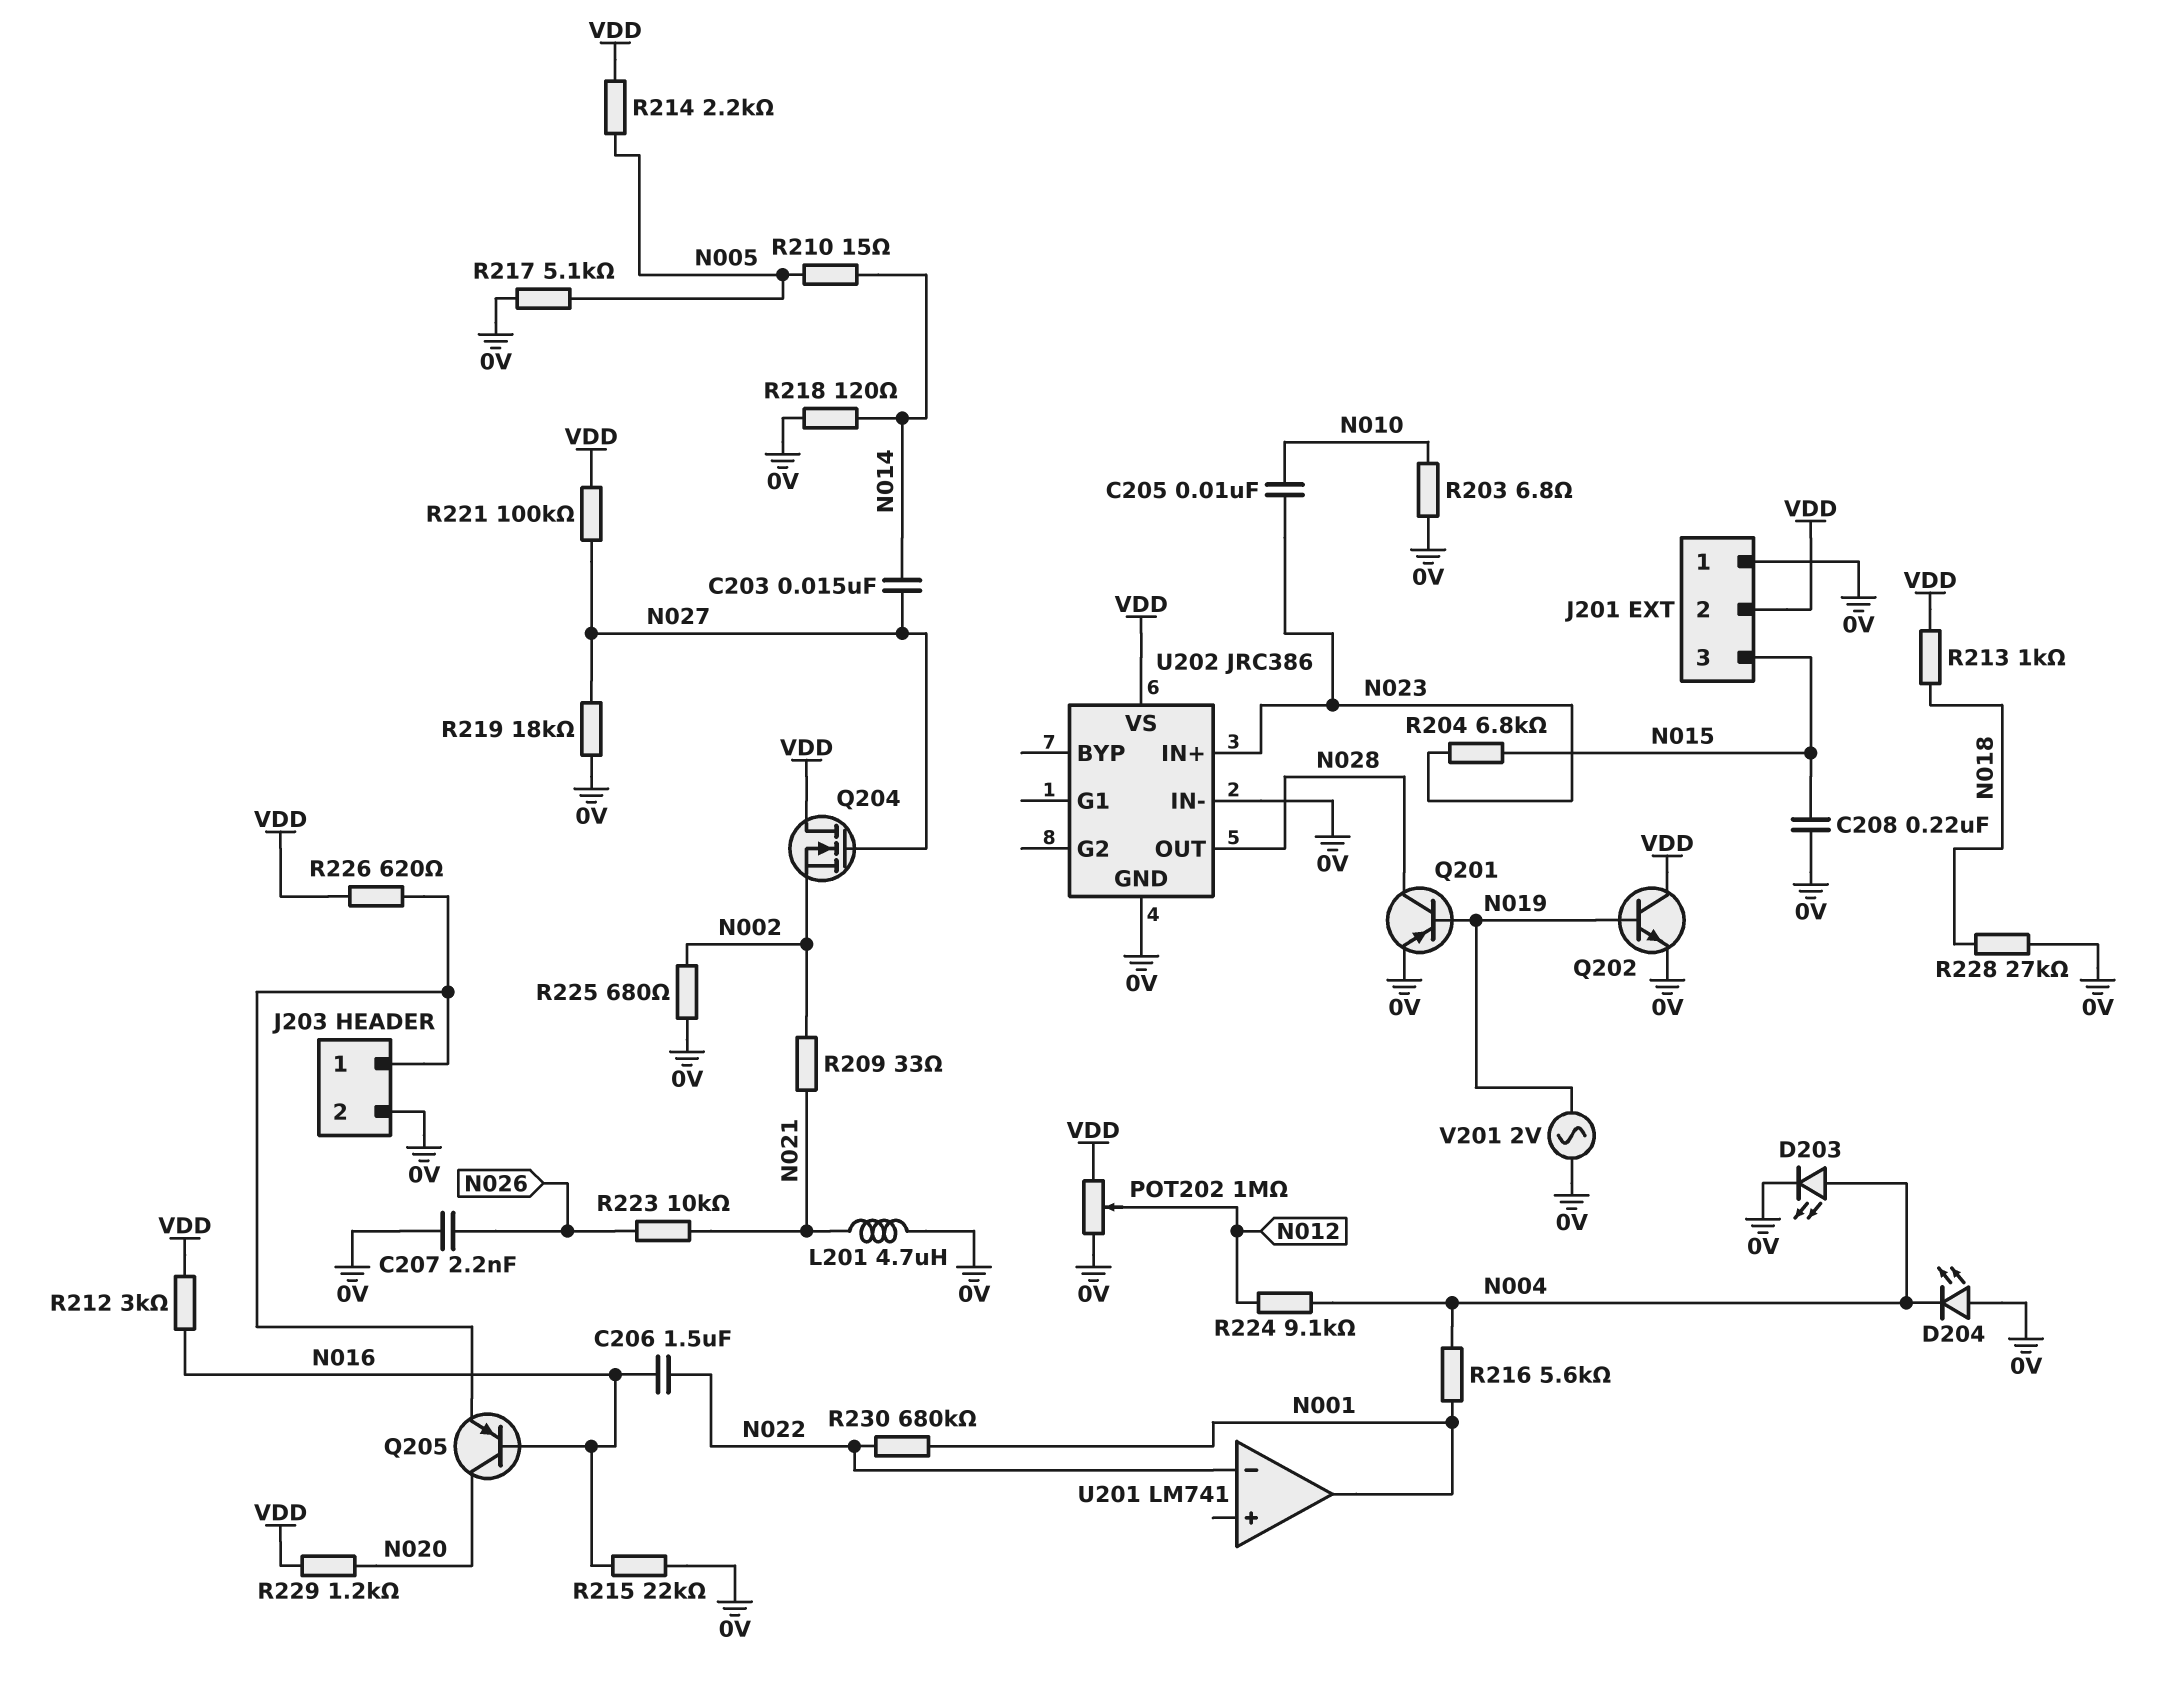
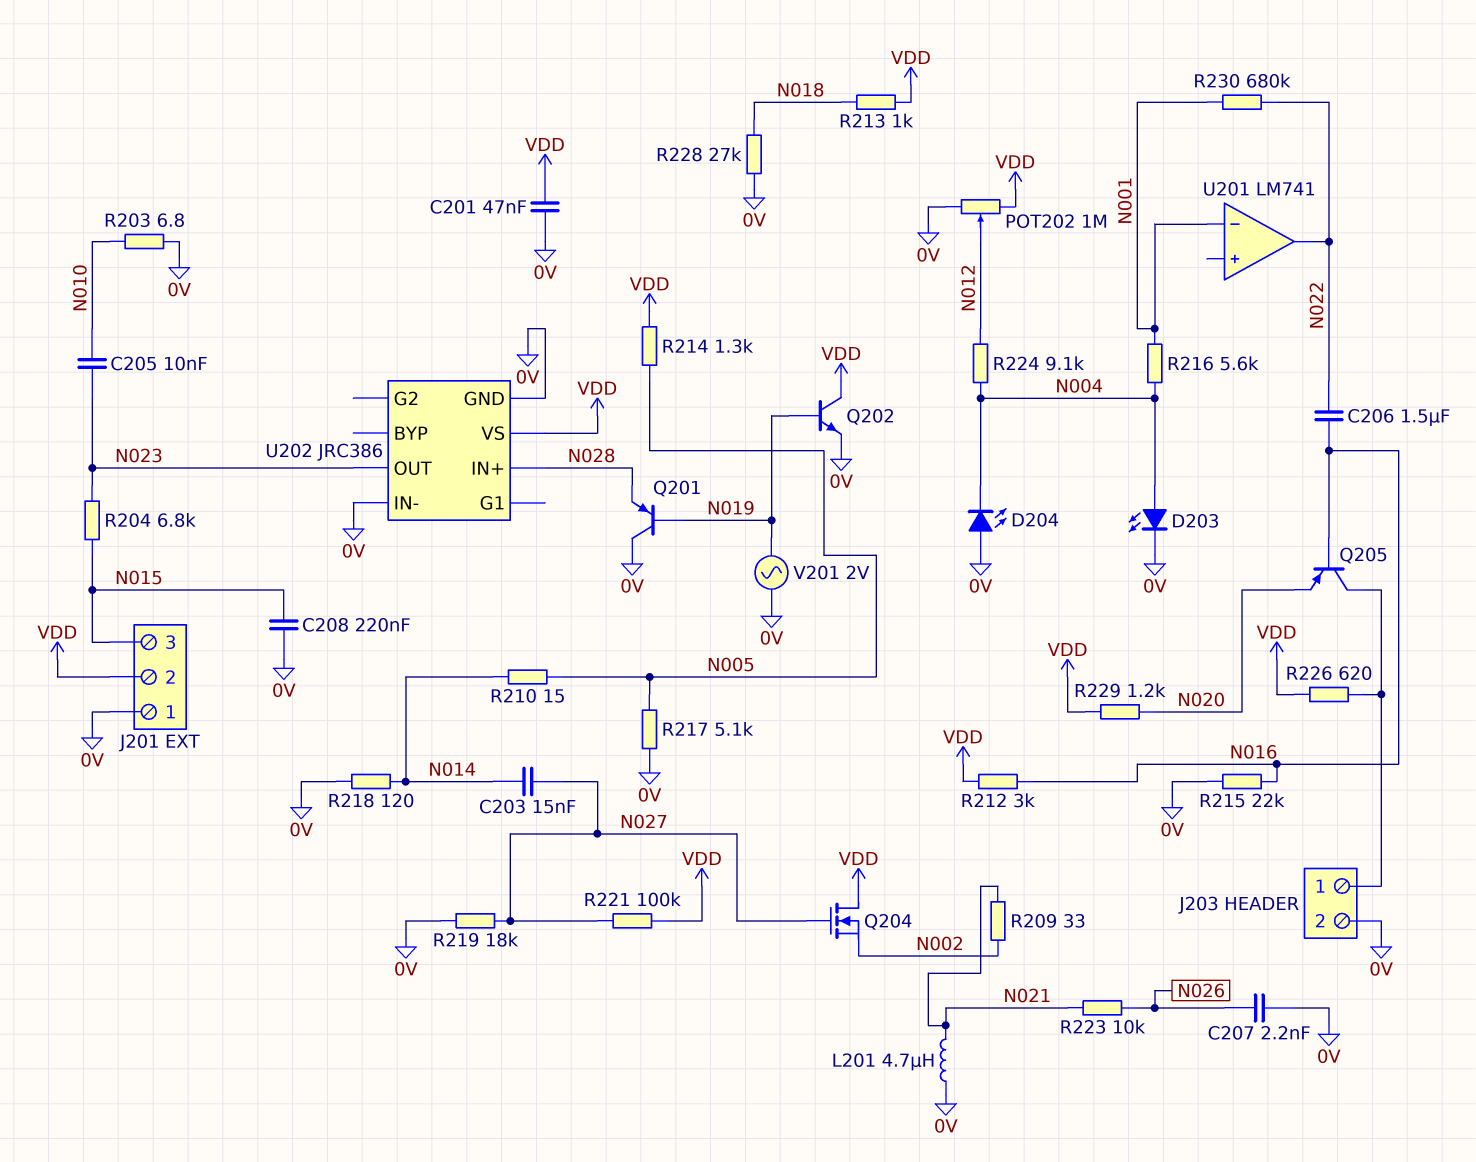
C201: none -> 47nF (0V, VDD)
Q201: PNP (B N019, C N028, E 0V) -> PNP (B N019, C 0V, E N028)
Q205: PNP (B N016, C N020, E J203/1) -> PNP (B N016, C J203/1, E N020)
R214: 2.2k (N005, VDD) -> 1.3k (N005, VDD)
R225: 680 (0V, N002) -> none
U201 pin in-: N022 -> N001
U201 pin out: N001 -> N022
U202 pin IN+: N023 -> N028
U202 pin OUT: N028 -> N023

